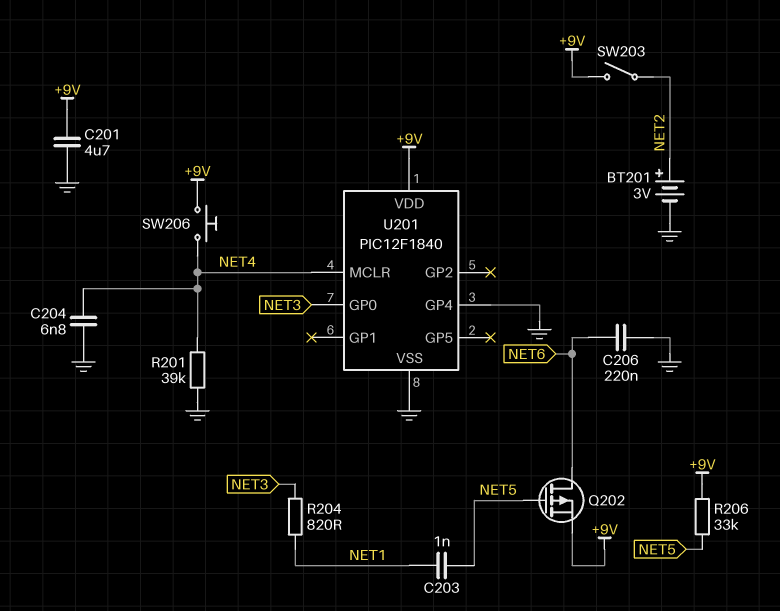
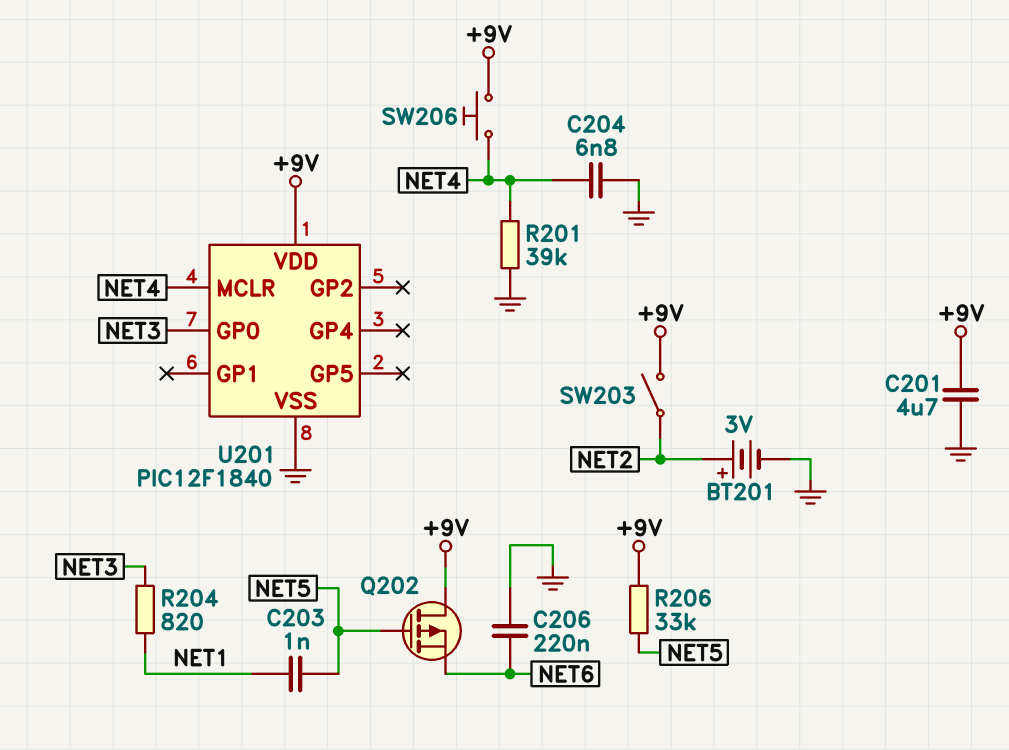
Q202: PMOS (G NET5, D NET6, S +9V) -> PMOS (G NET5, D +9V, S NET6)
U201 pin GP4: GND -> none

